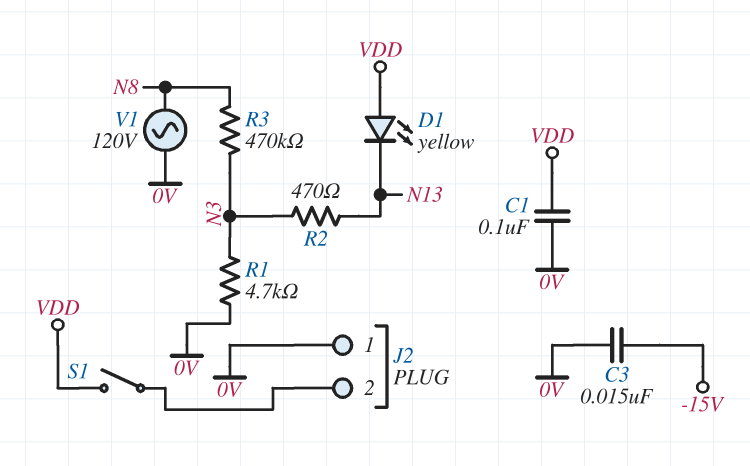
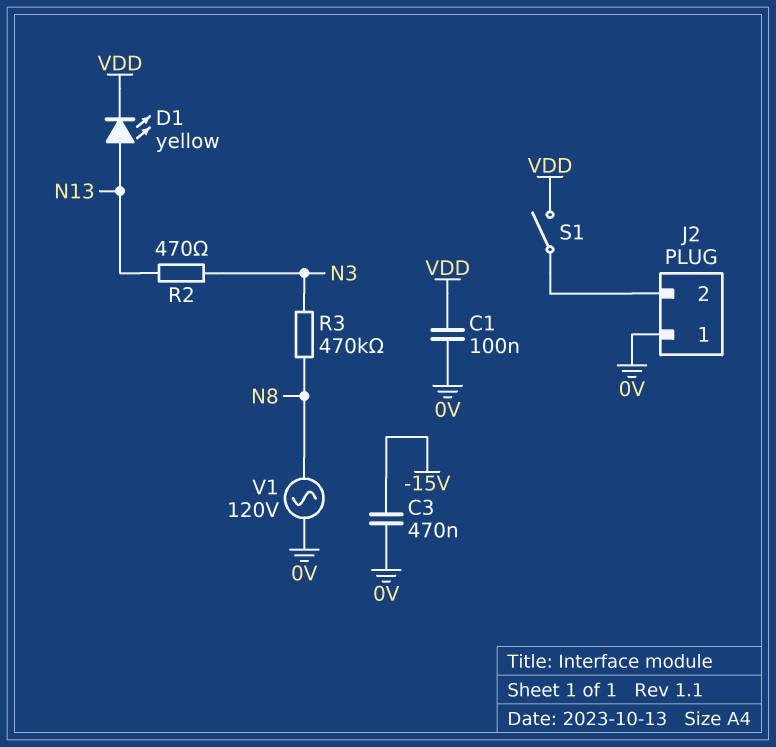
C3: 15nF (-15V, 0V) -> 470nF (-15V, 0V)
D1: LED yellow (A VDD, K N13) -> LED yellow (A N13, K VDD)
R1: 4.7k (0V, N3) -> none

